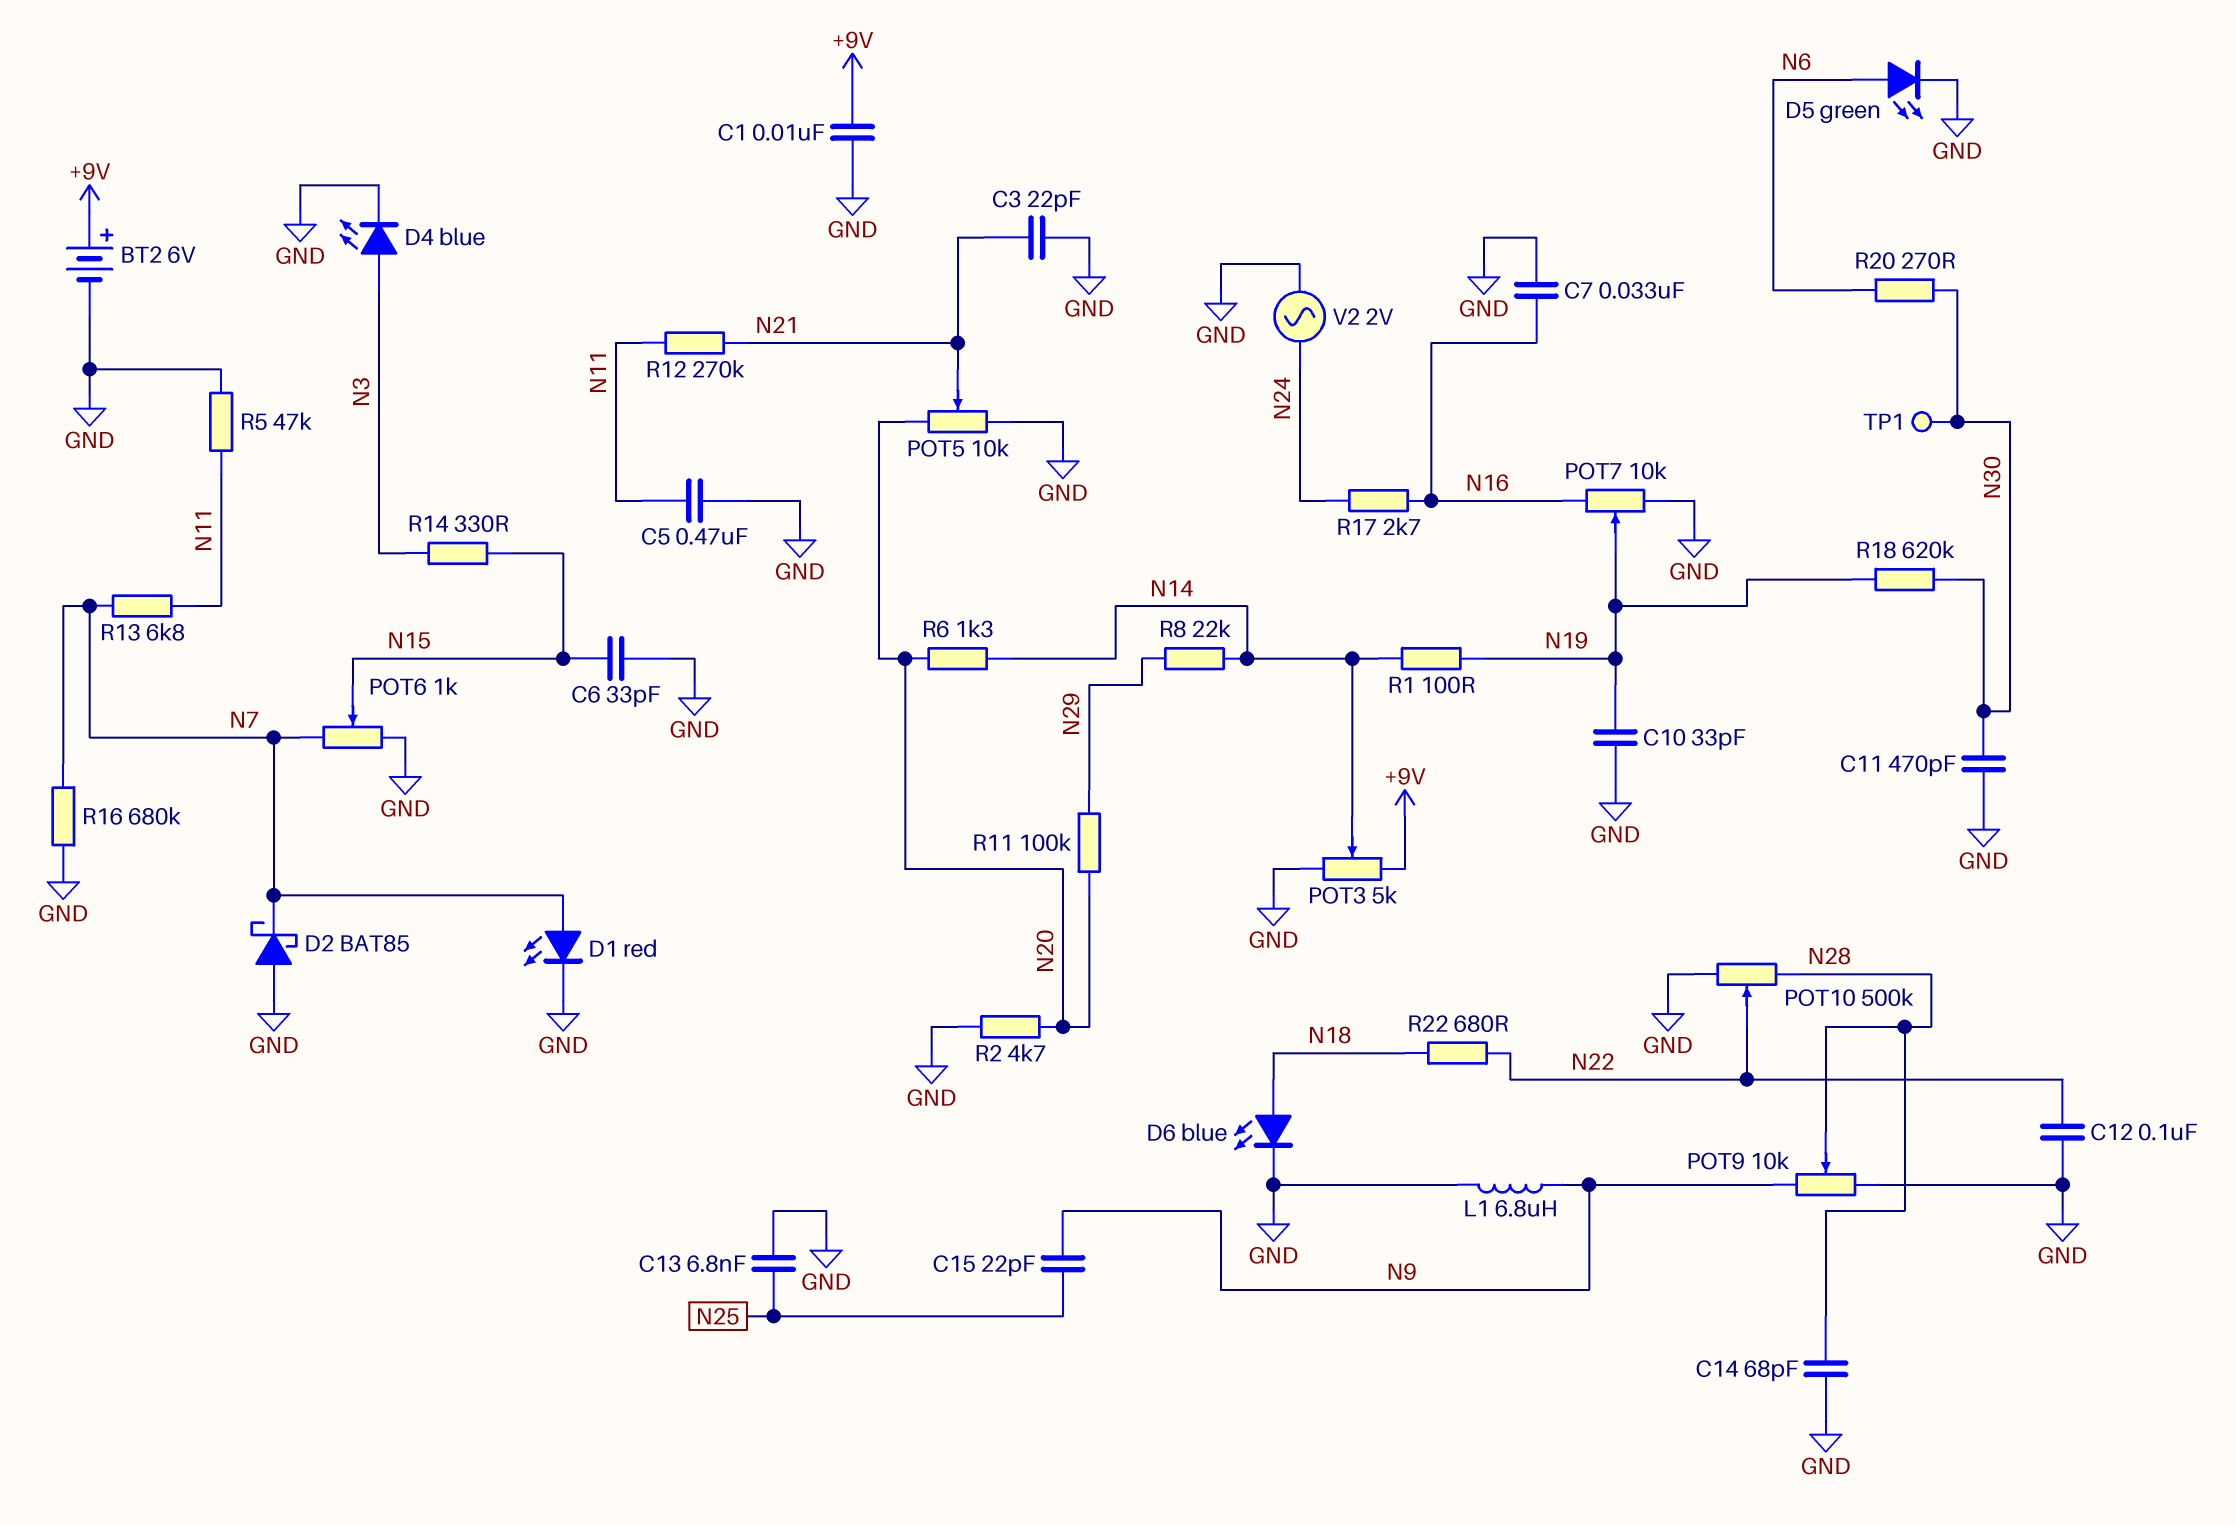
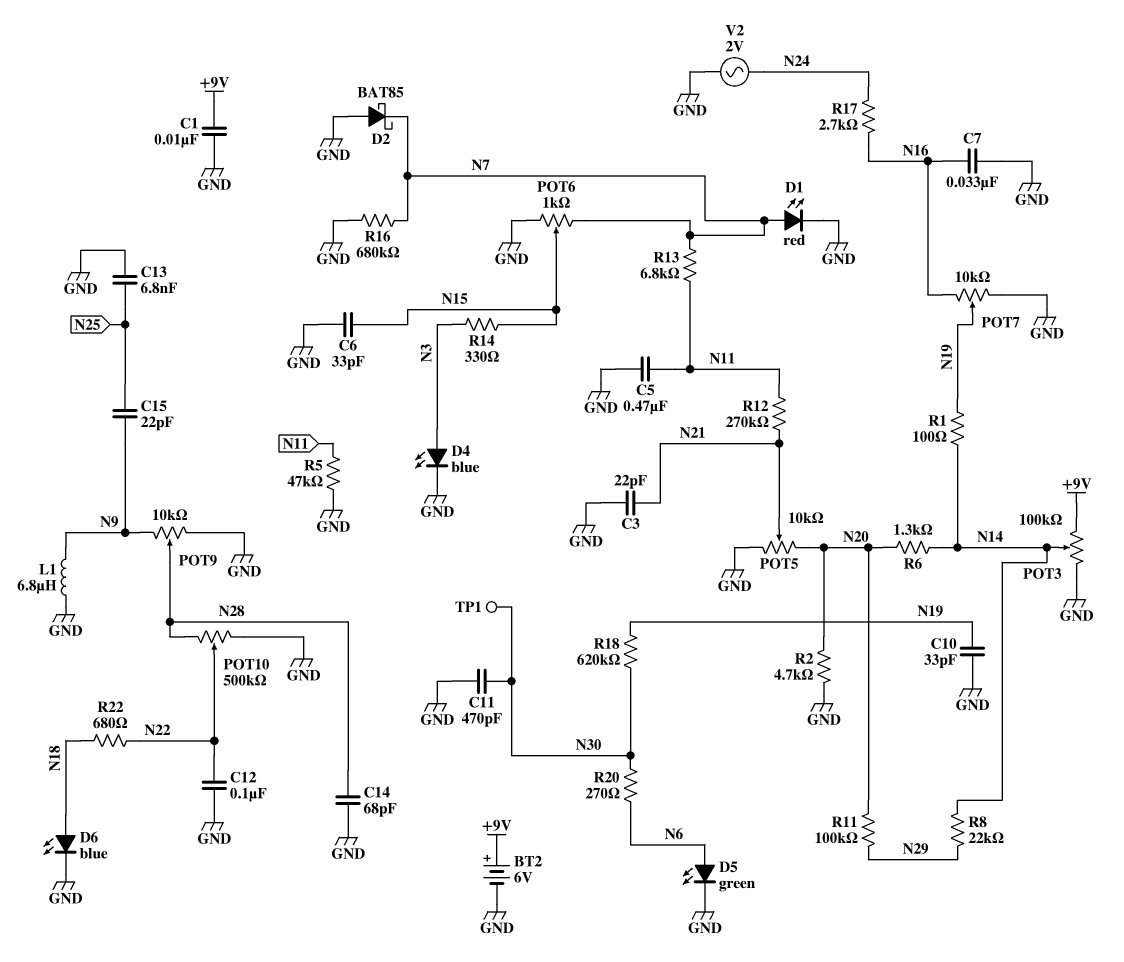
POT3: 5k (+9V, GND, wiper N14) -> 100k (+9V, GND, wiper N14)

